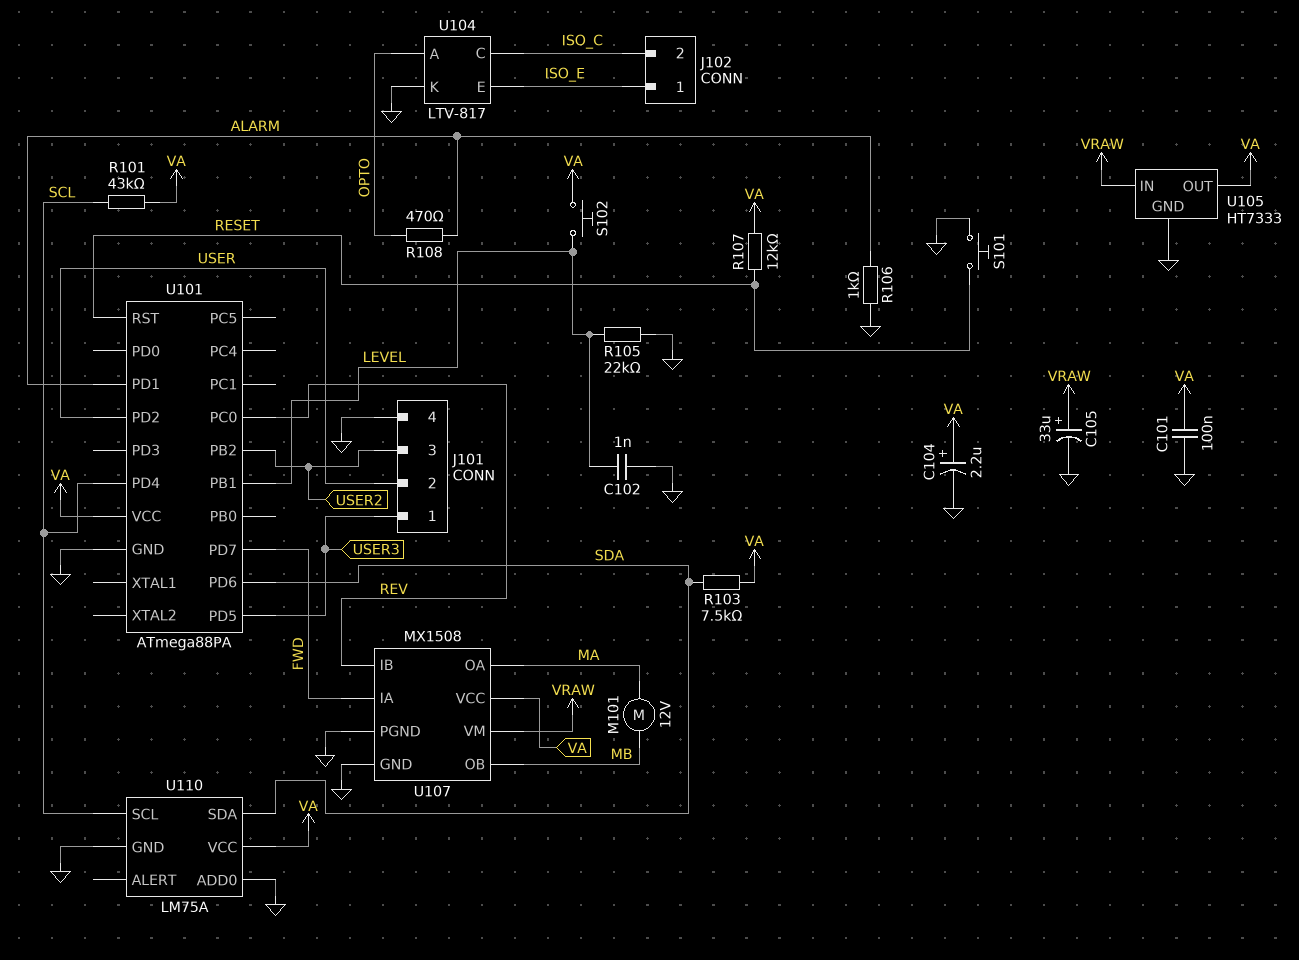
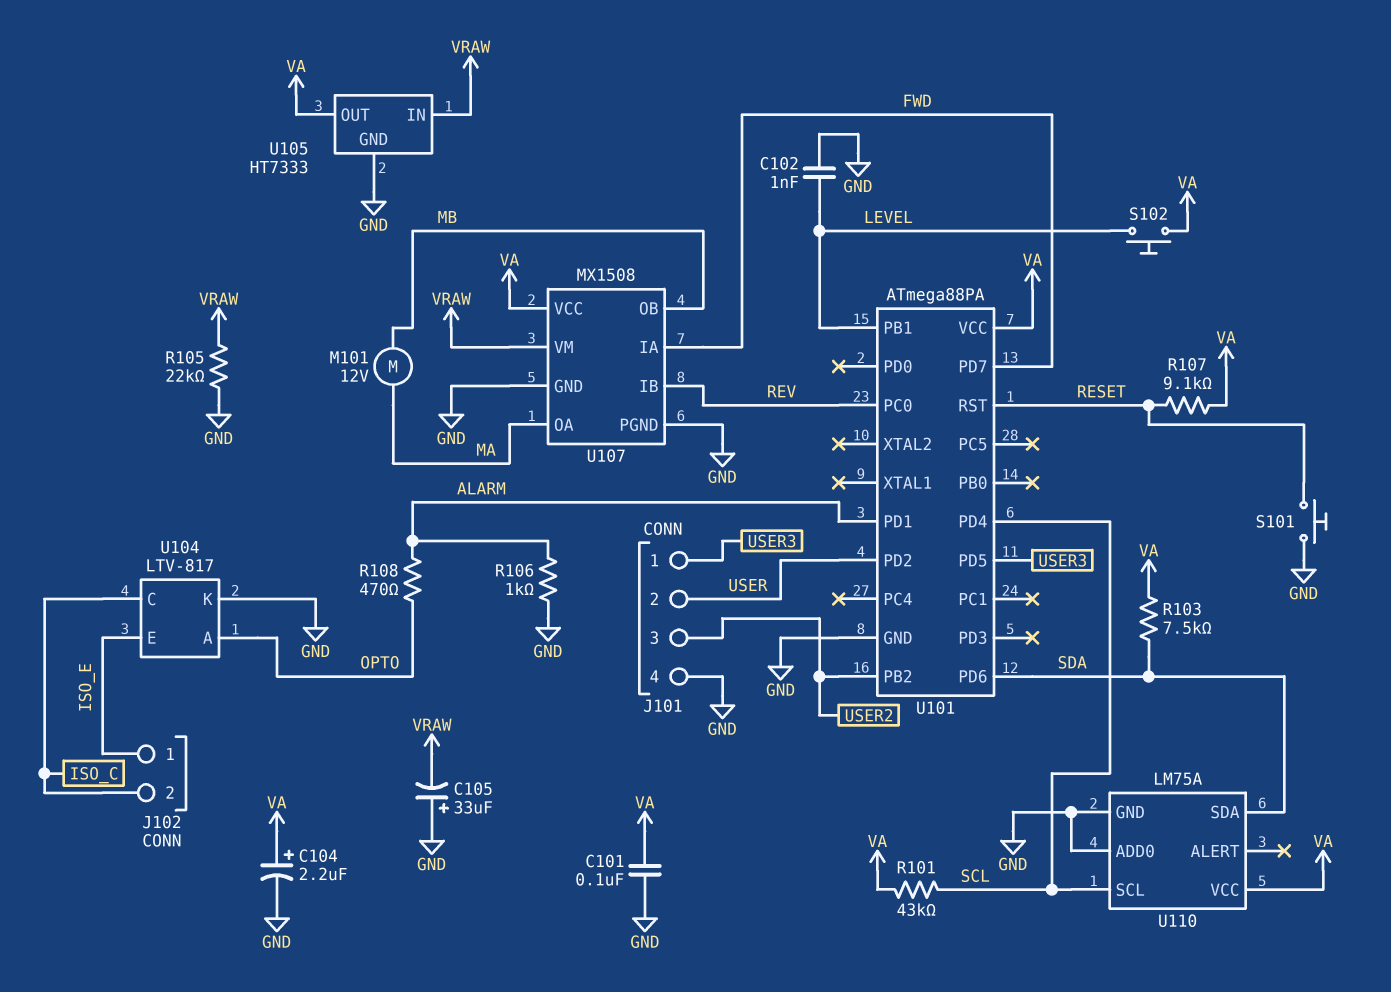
C105: 33uF (plus VRAW, minus GND) -> 33uF (plus GND, minus VRAW)
R105: 22k (GND, LEVEL) -> 22k (GND, VRAW)
R107: 12k (RESET, VA) -> 9.1k (RESET, VA)

